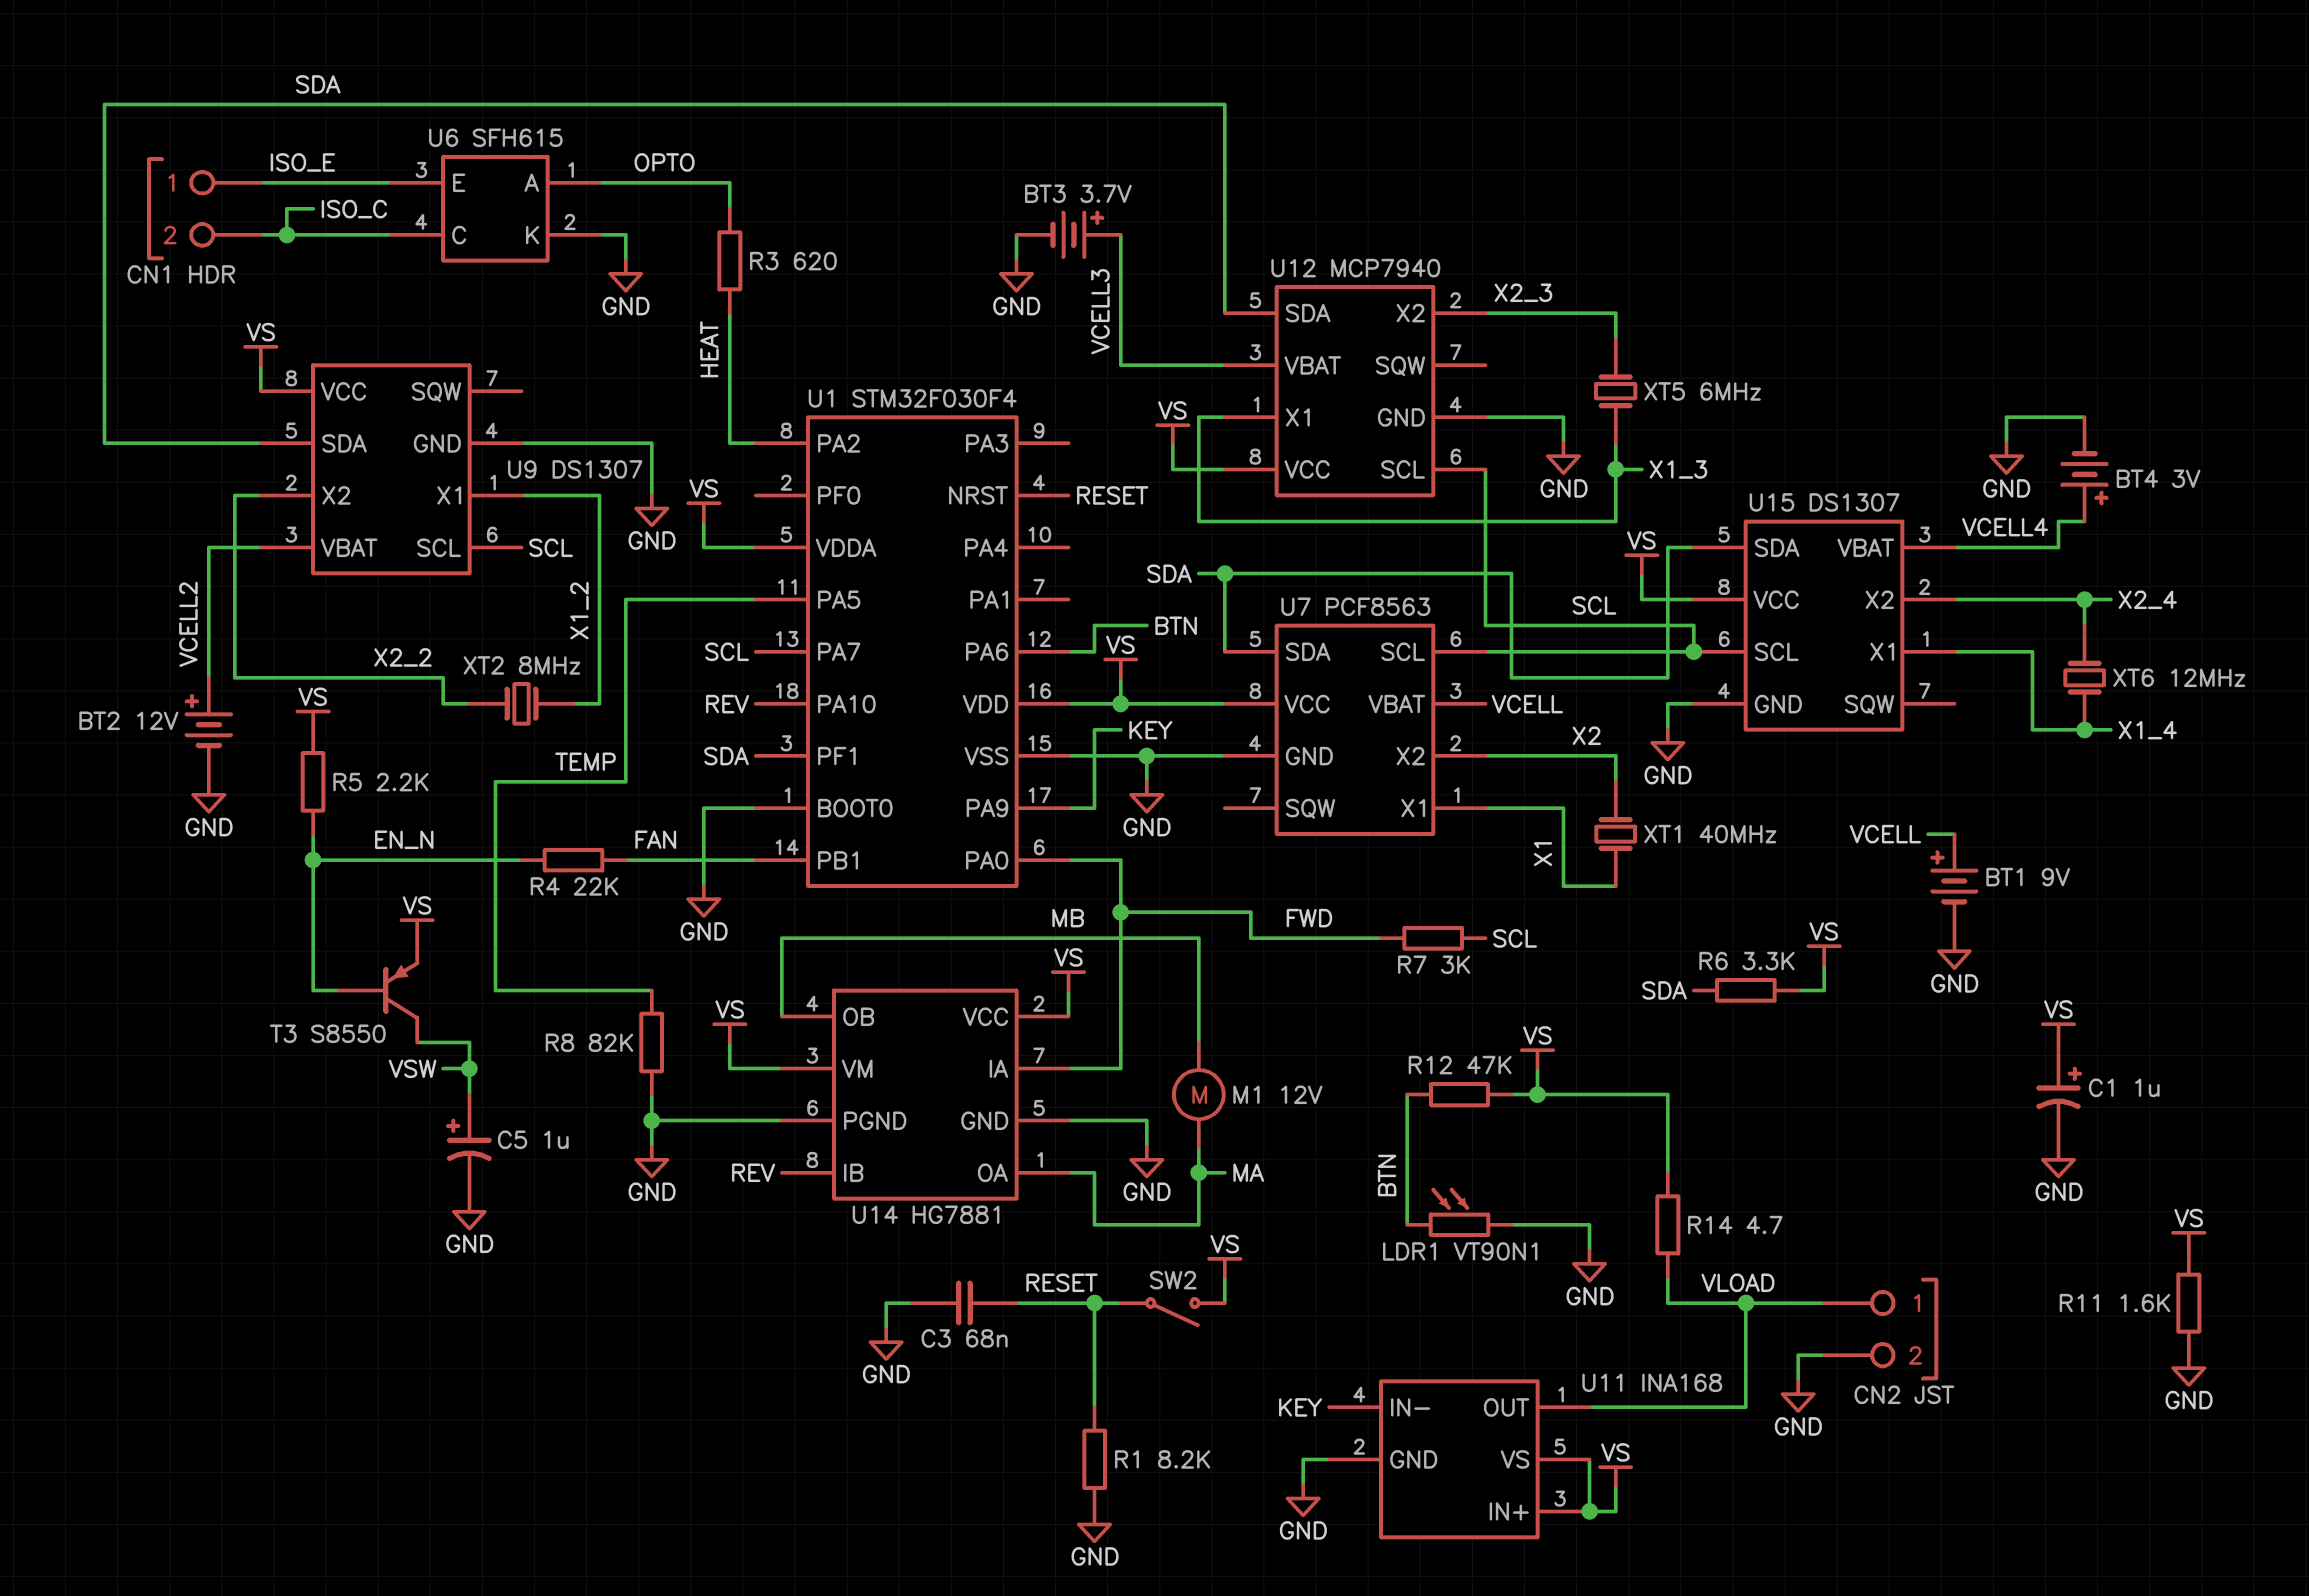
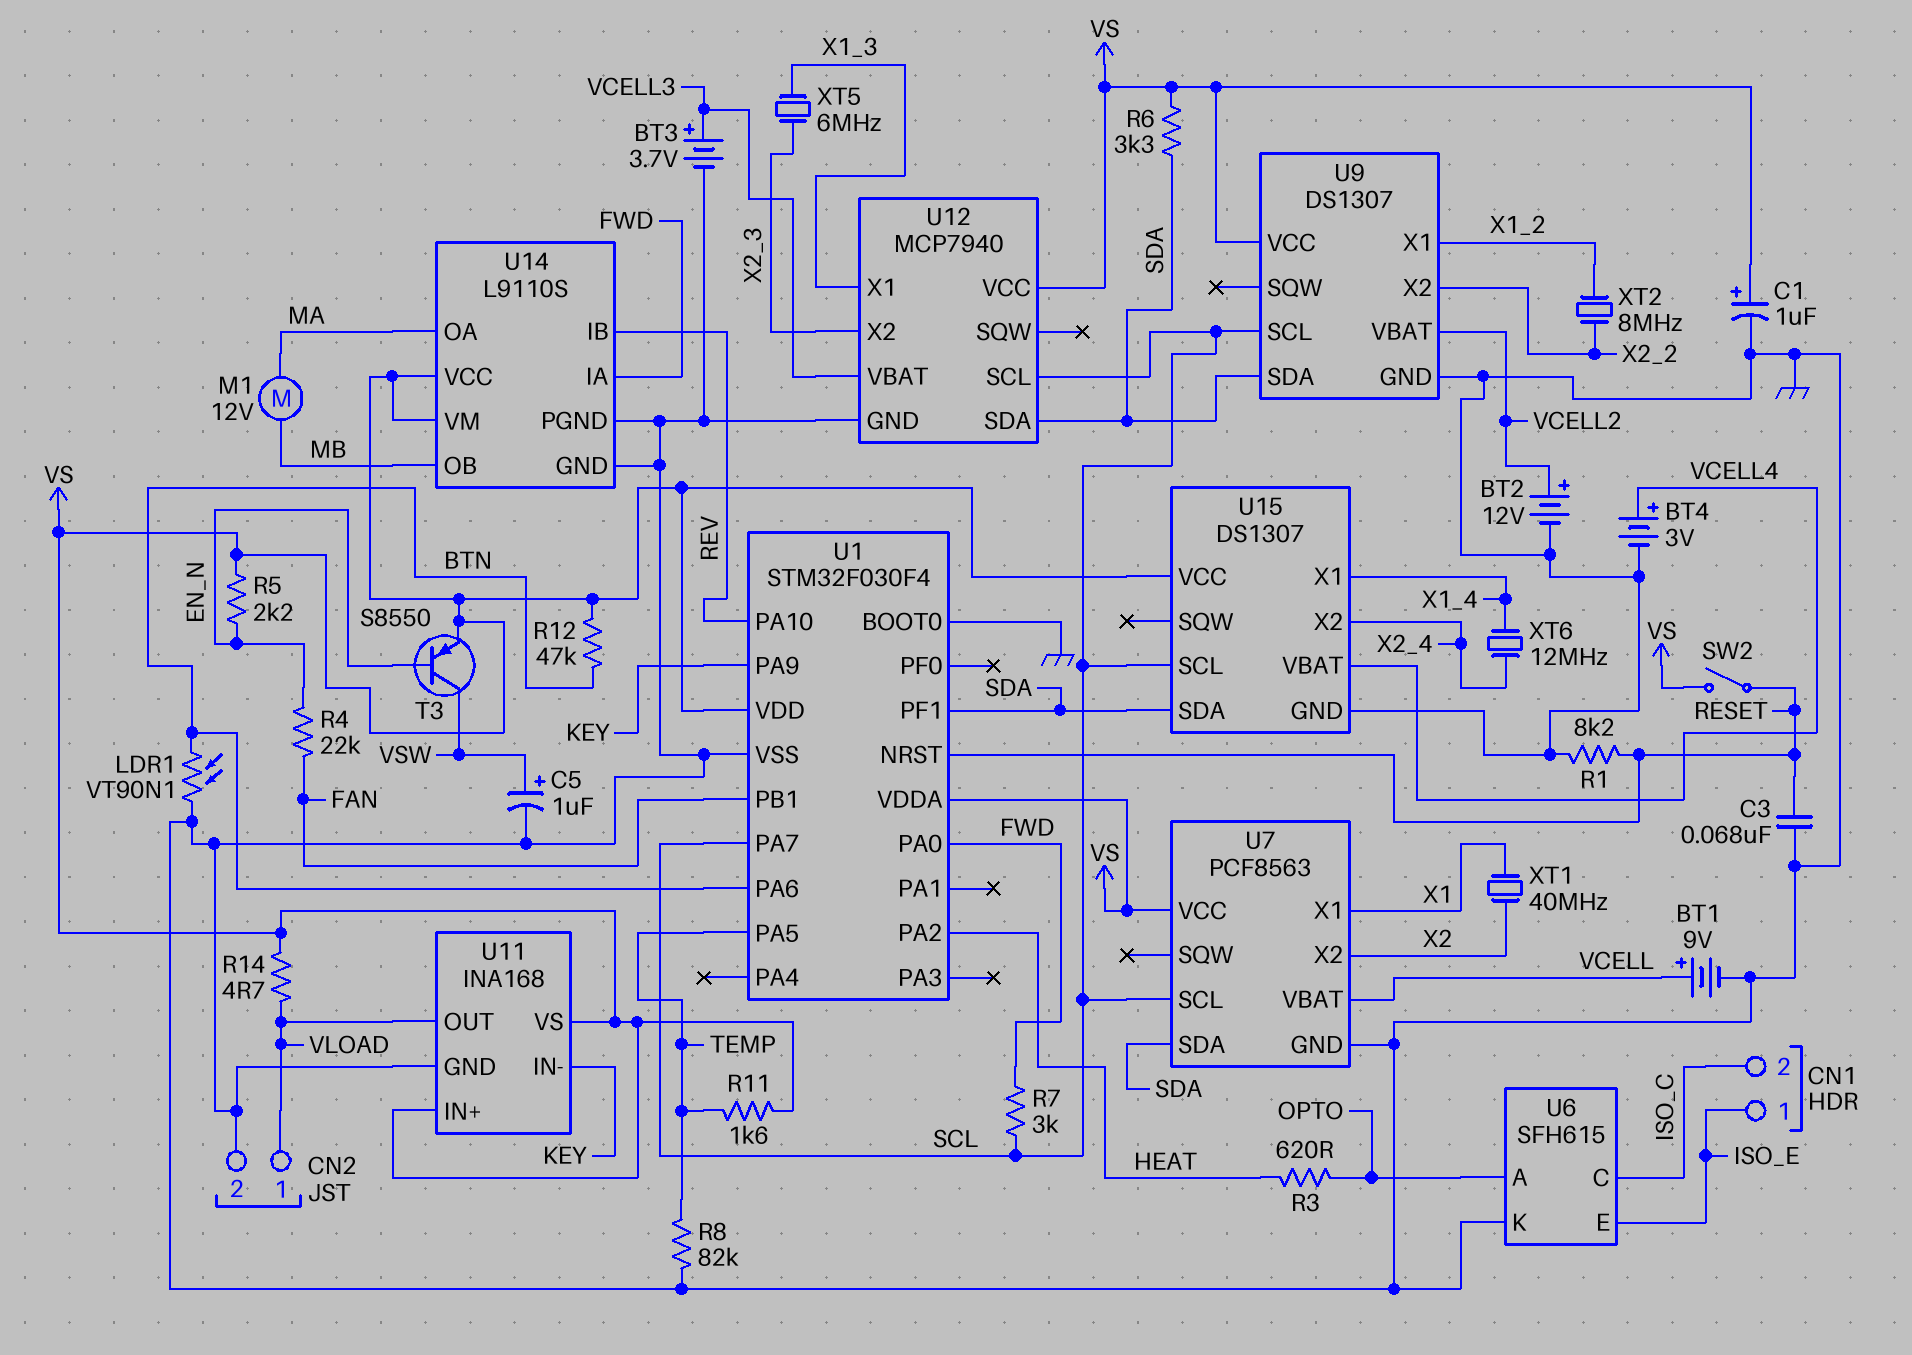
R11: 1.6k (GND, VS) -> 1.6k (TEMP, VS)
U14: HG7881 -> L9110S

